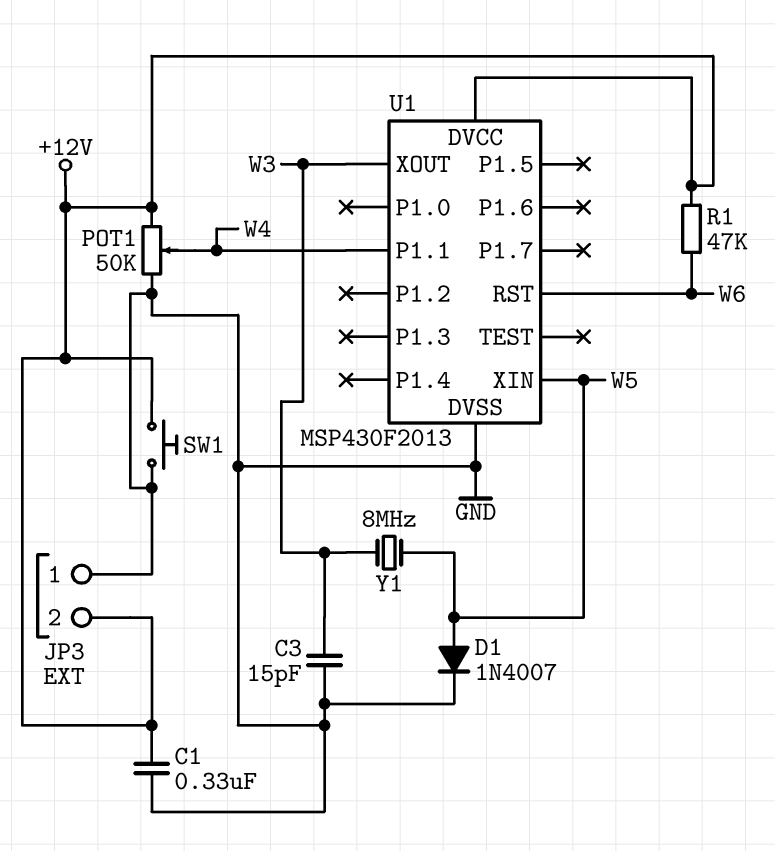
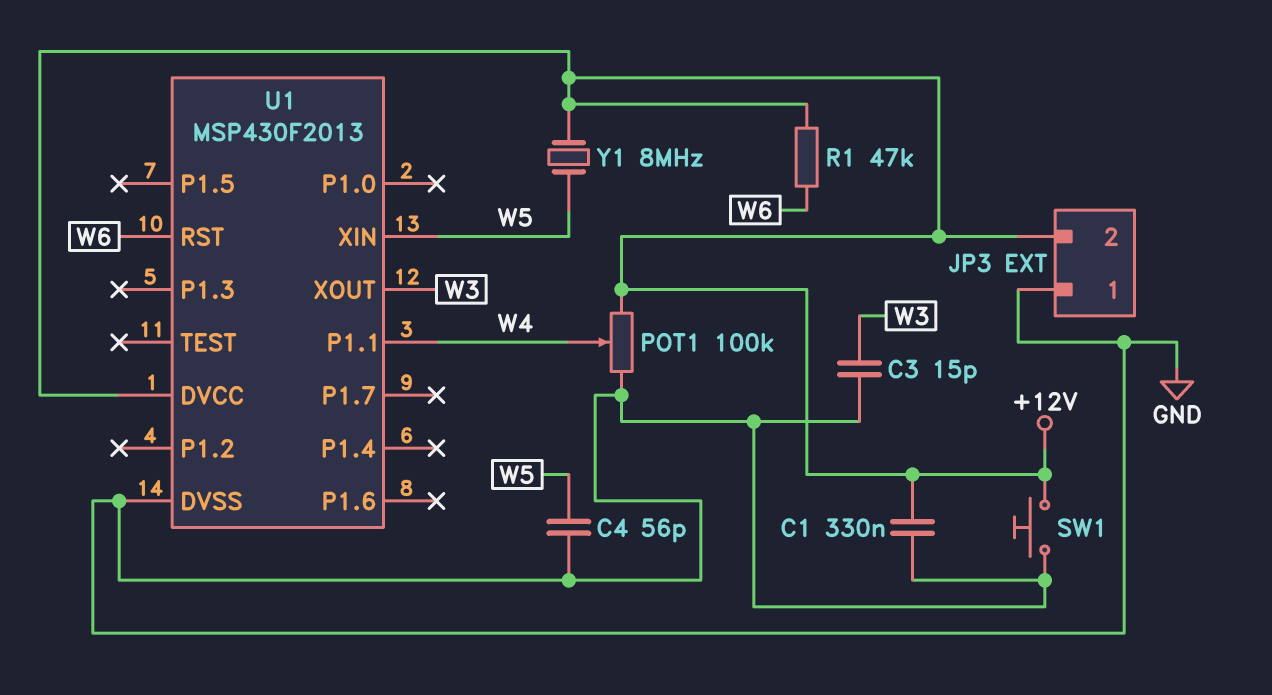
C4: none -> 56pF (GND, W5)
D1: diode 1N4007 (A W5, K GND) -> none
POT1: 50k (+12V, GND, wiper W4) -> 100k (+12V, GND, wiper W4)
Y1: 8MHz (W3, W5) -> 8MHz (+12V, W5)

